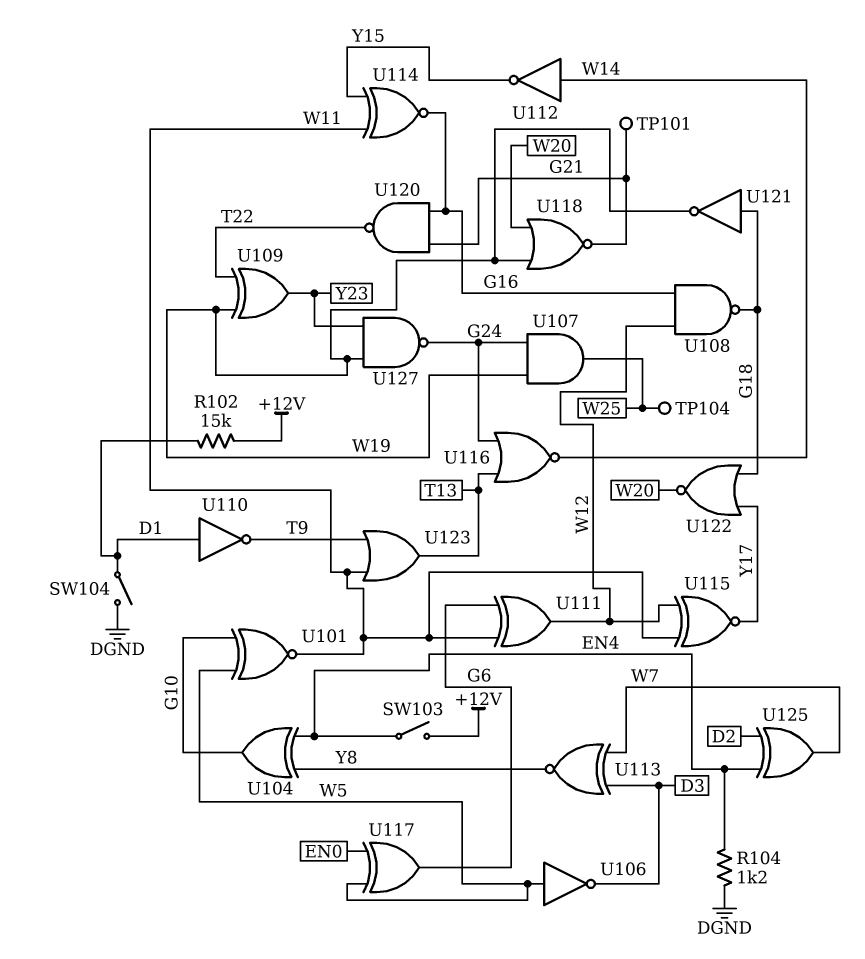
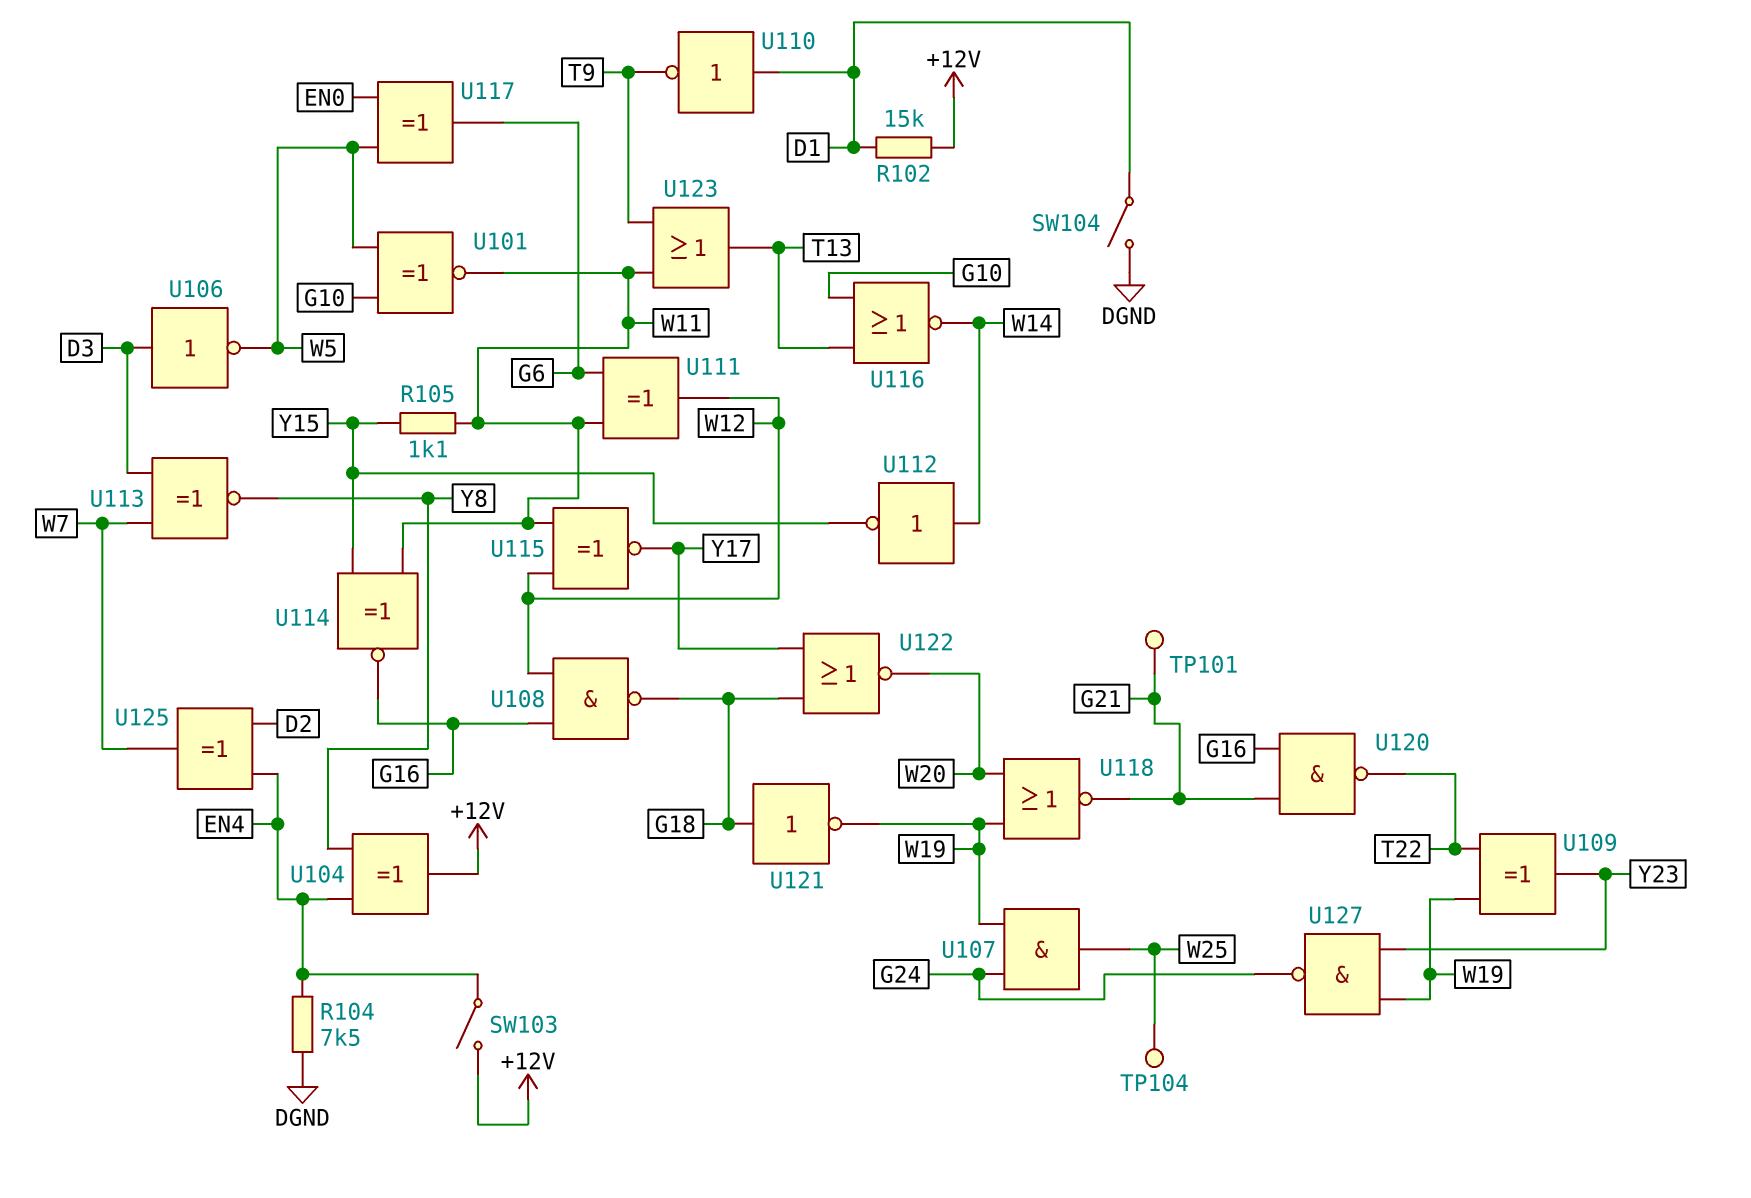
R104: 1.2k (DGND, EN4) -> 7.5k (DGND, EN4)
R105: none -> 1.1k (W11, Y15)
U104: XOR (in EN4, in Y8, out G10) -> XOR (in EN4, in Y8, out +12V)
U106: NOT (in W5, out D3) -> NOT (in D3, out W5)
U116: NOR (in G24, in T13, out W14) -> NOR (in G10, in T13, out W14)

